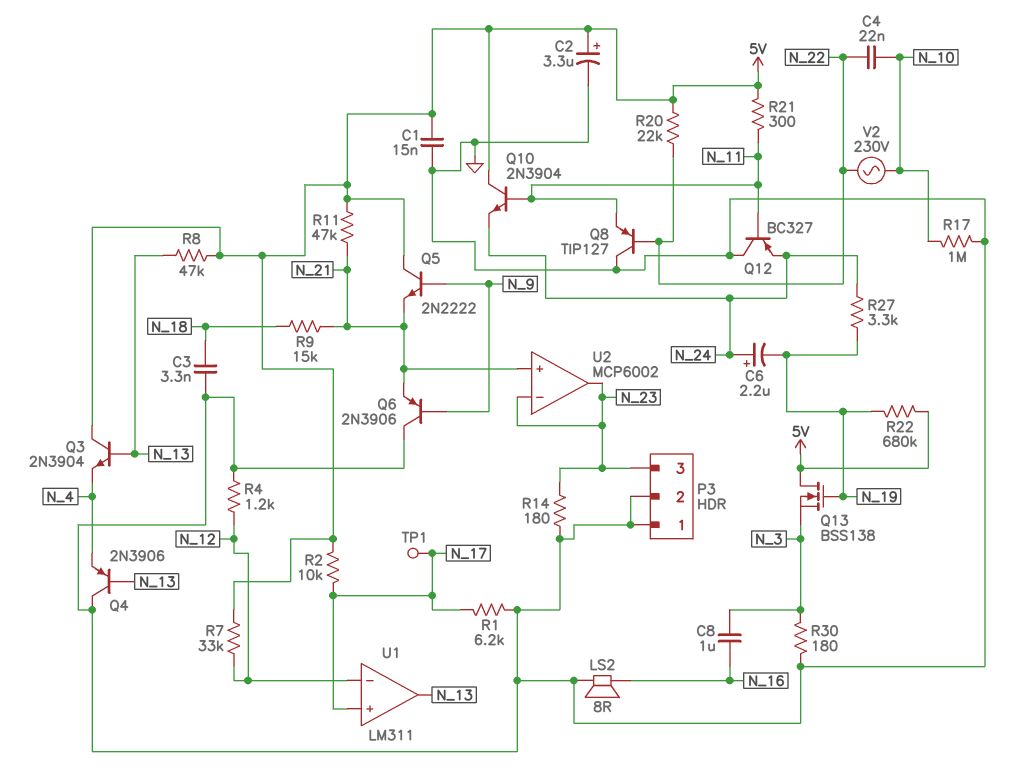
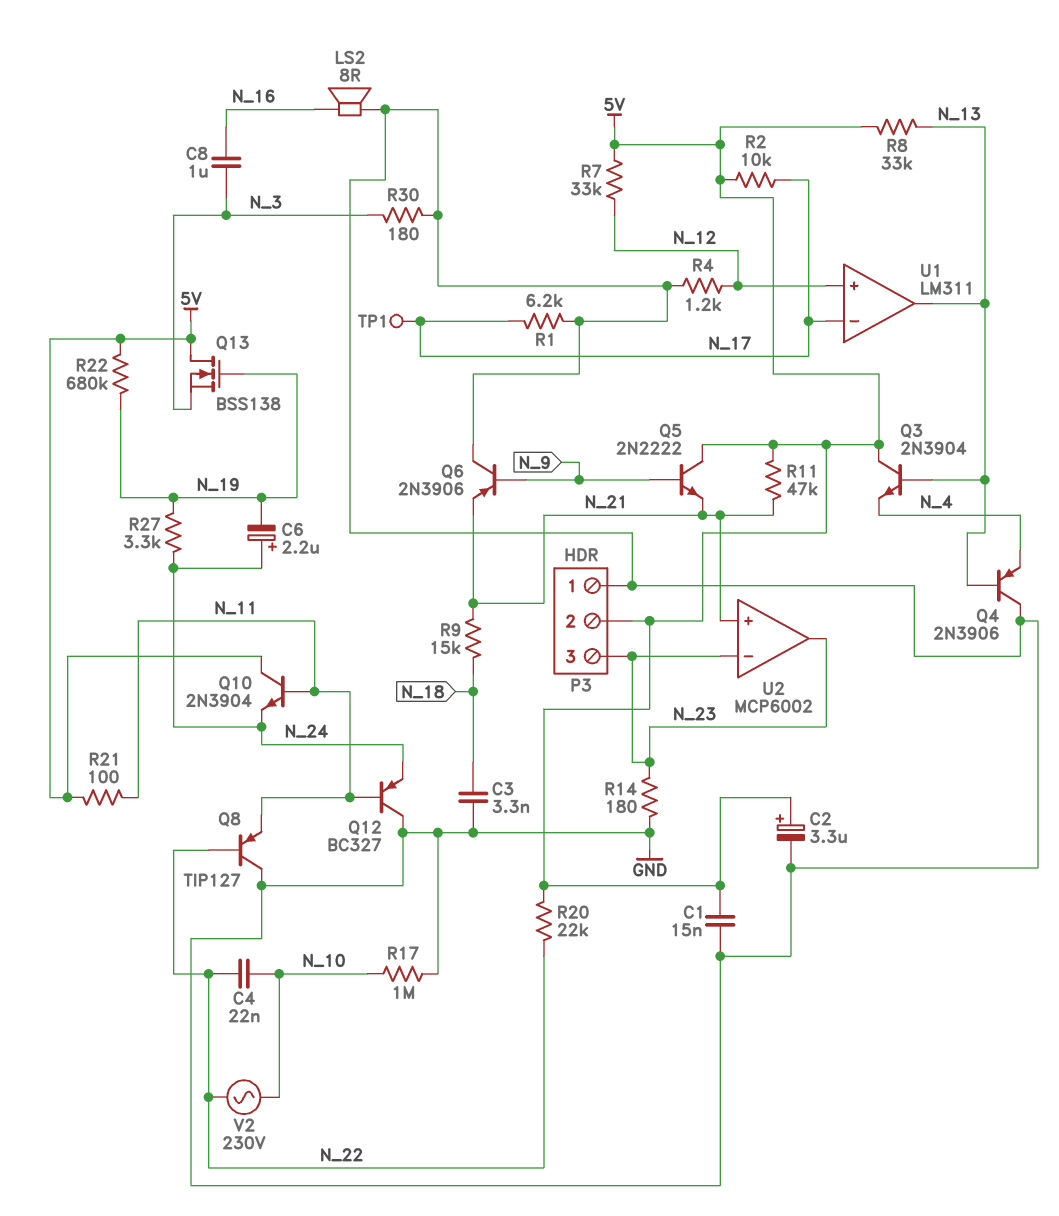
P3 pin 2: GND -> 5V
R8: 47k (5V, N_13) -> 33k (5V, N_13)
R21: 300 (5V, N_11) -> 100 (5V, N_11)
U1 pin in+: N_17 -> N_12
U1 pin in-: N_12 -> N_17

